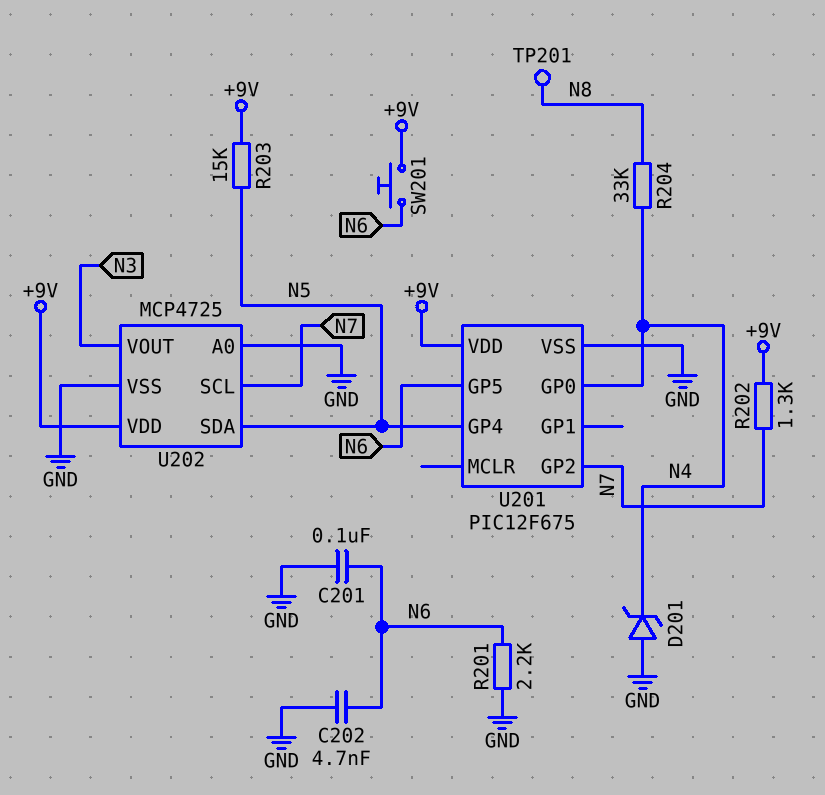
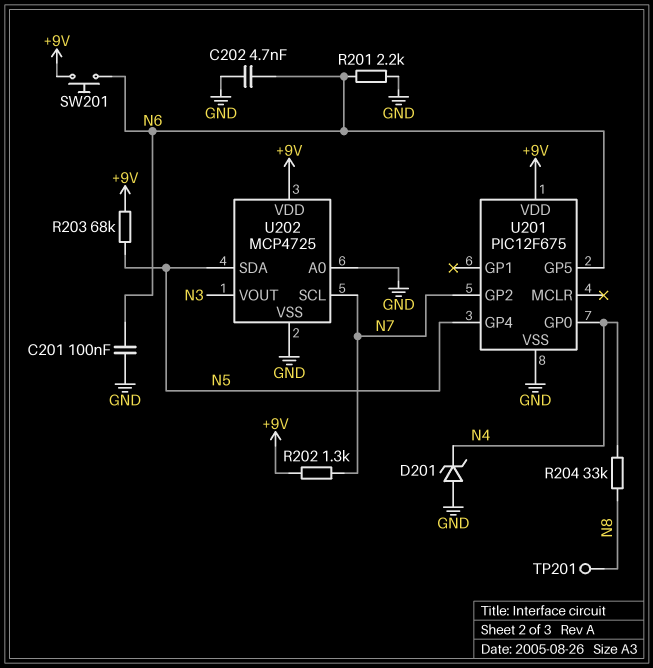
R203: 15k (+9V, N5) -> 68k (+9V, N5)

